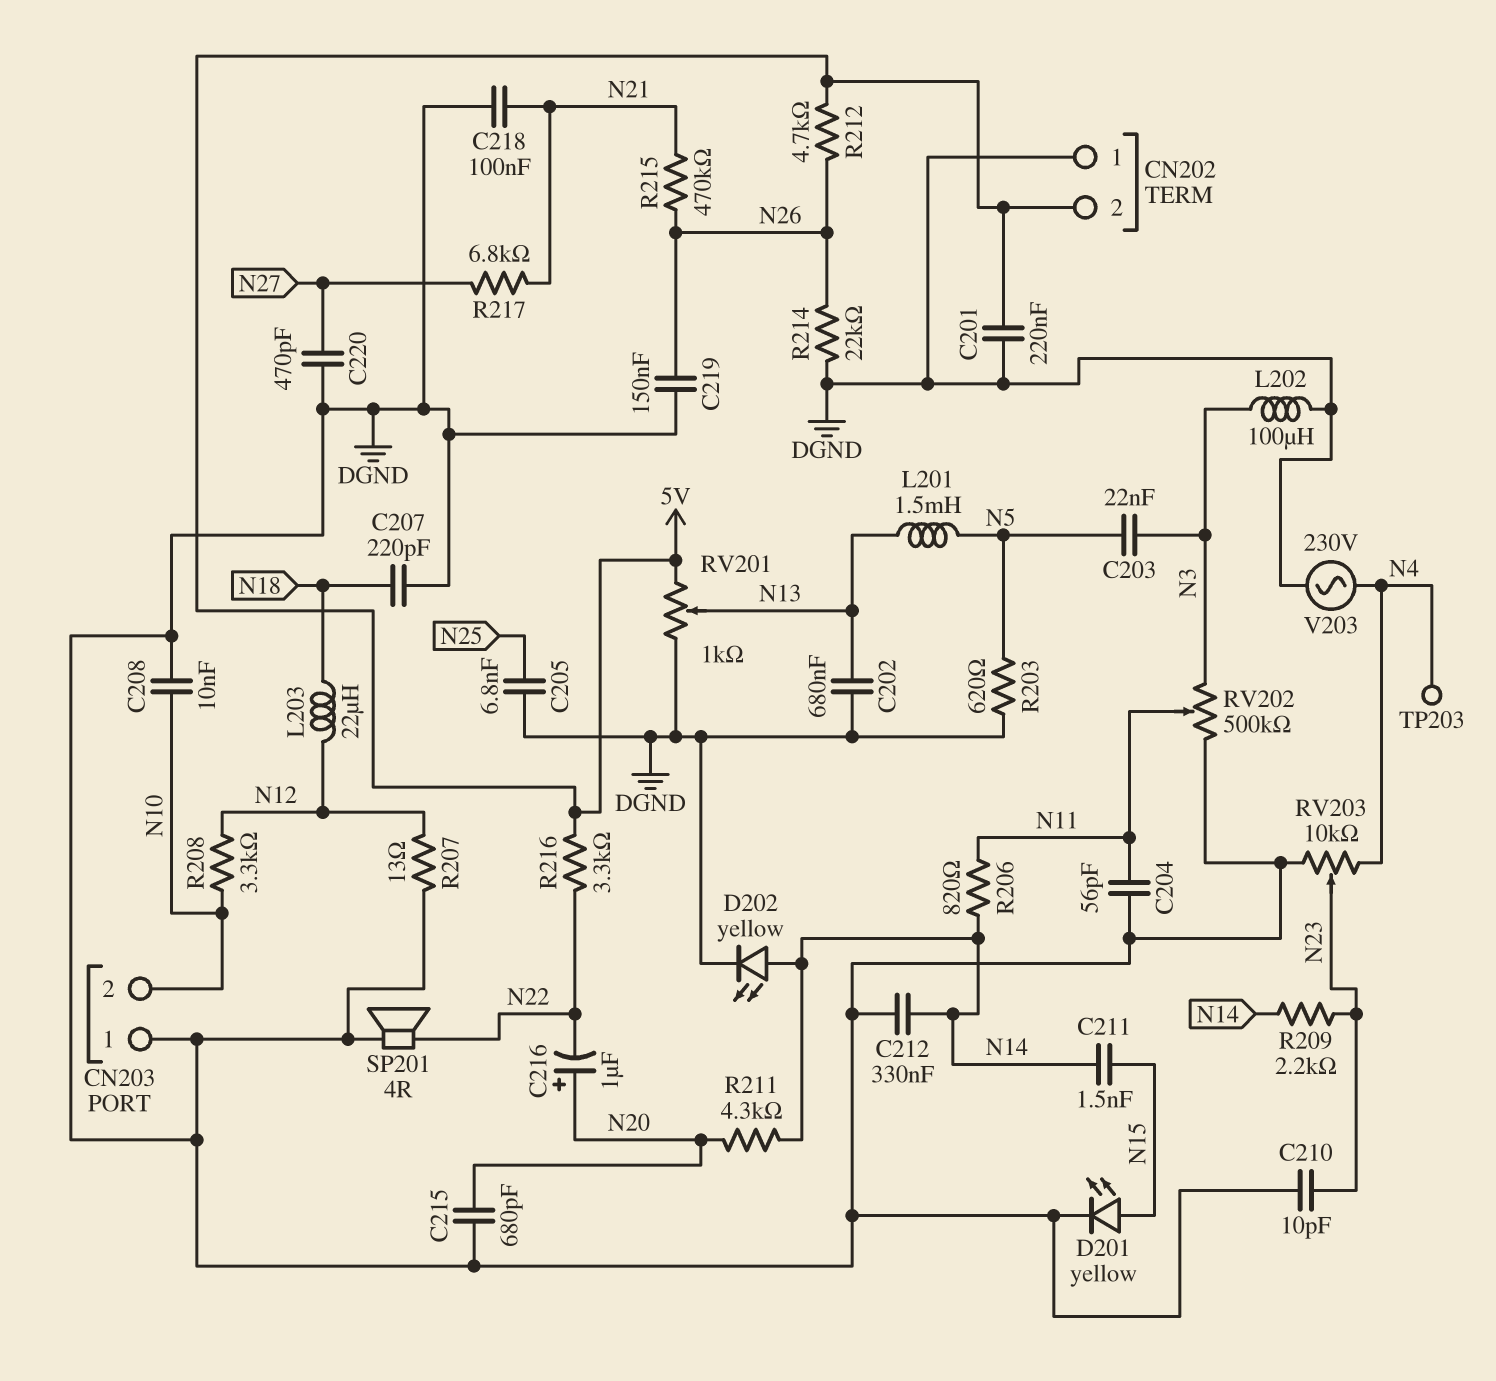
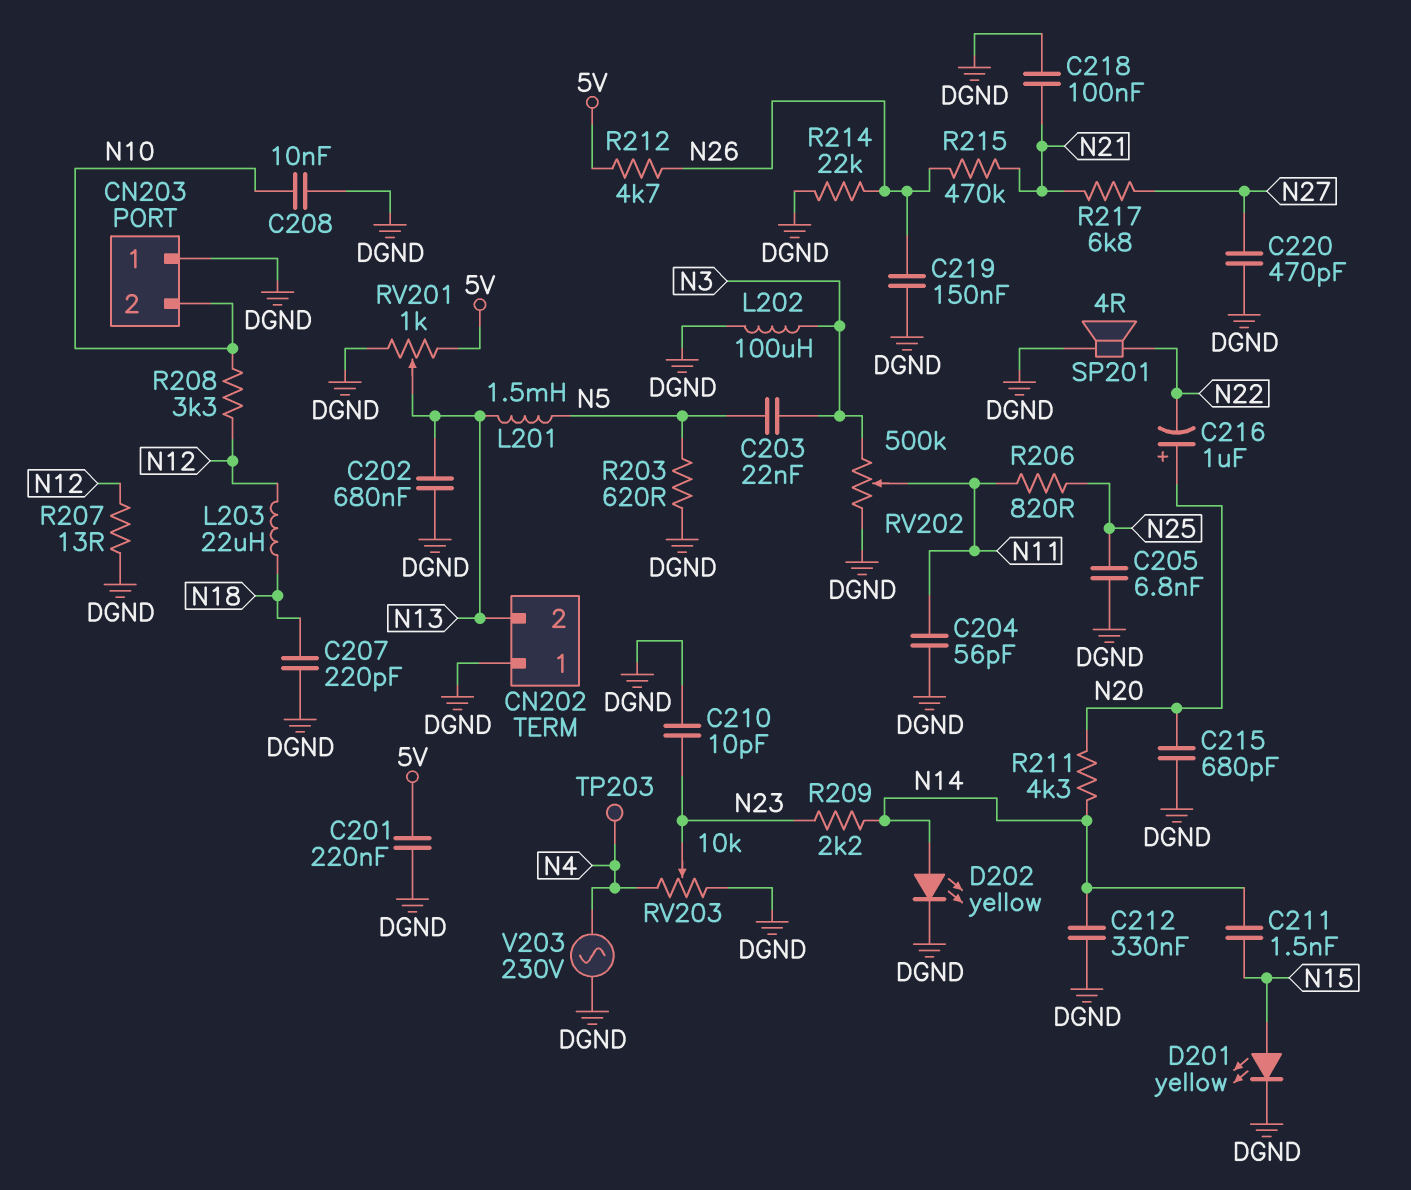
CN202 pin 2: 5V -> N13
R206: 820 (N11, N14) -> 820 (N11, N25)
R216: 3.3k (5V, N22) -> none

